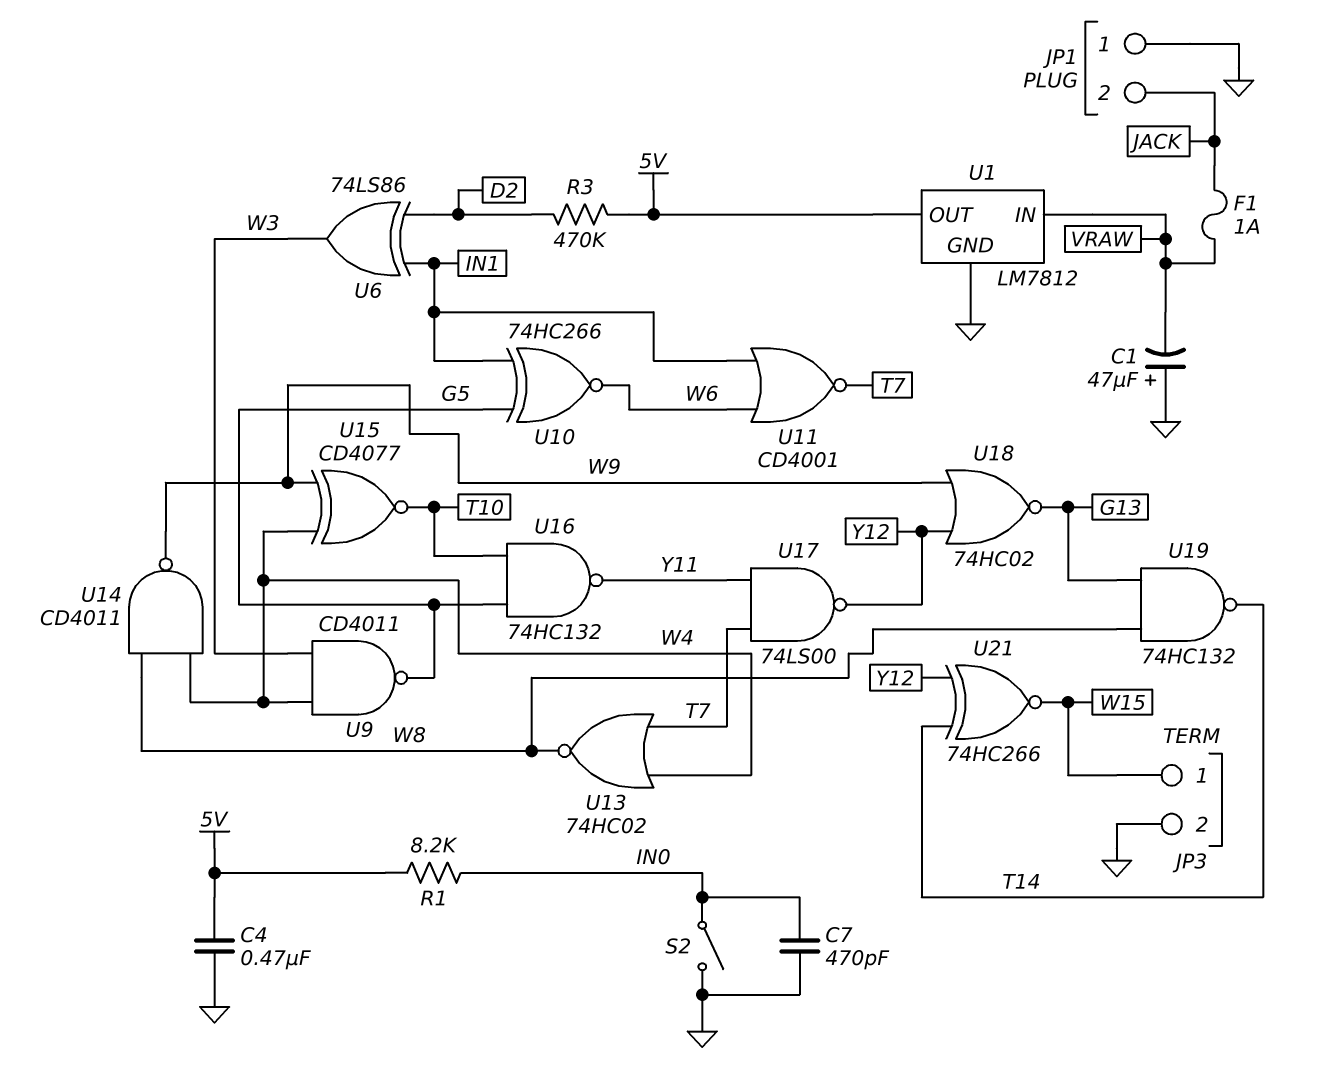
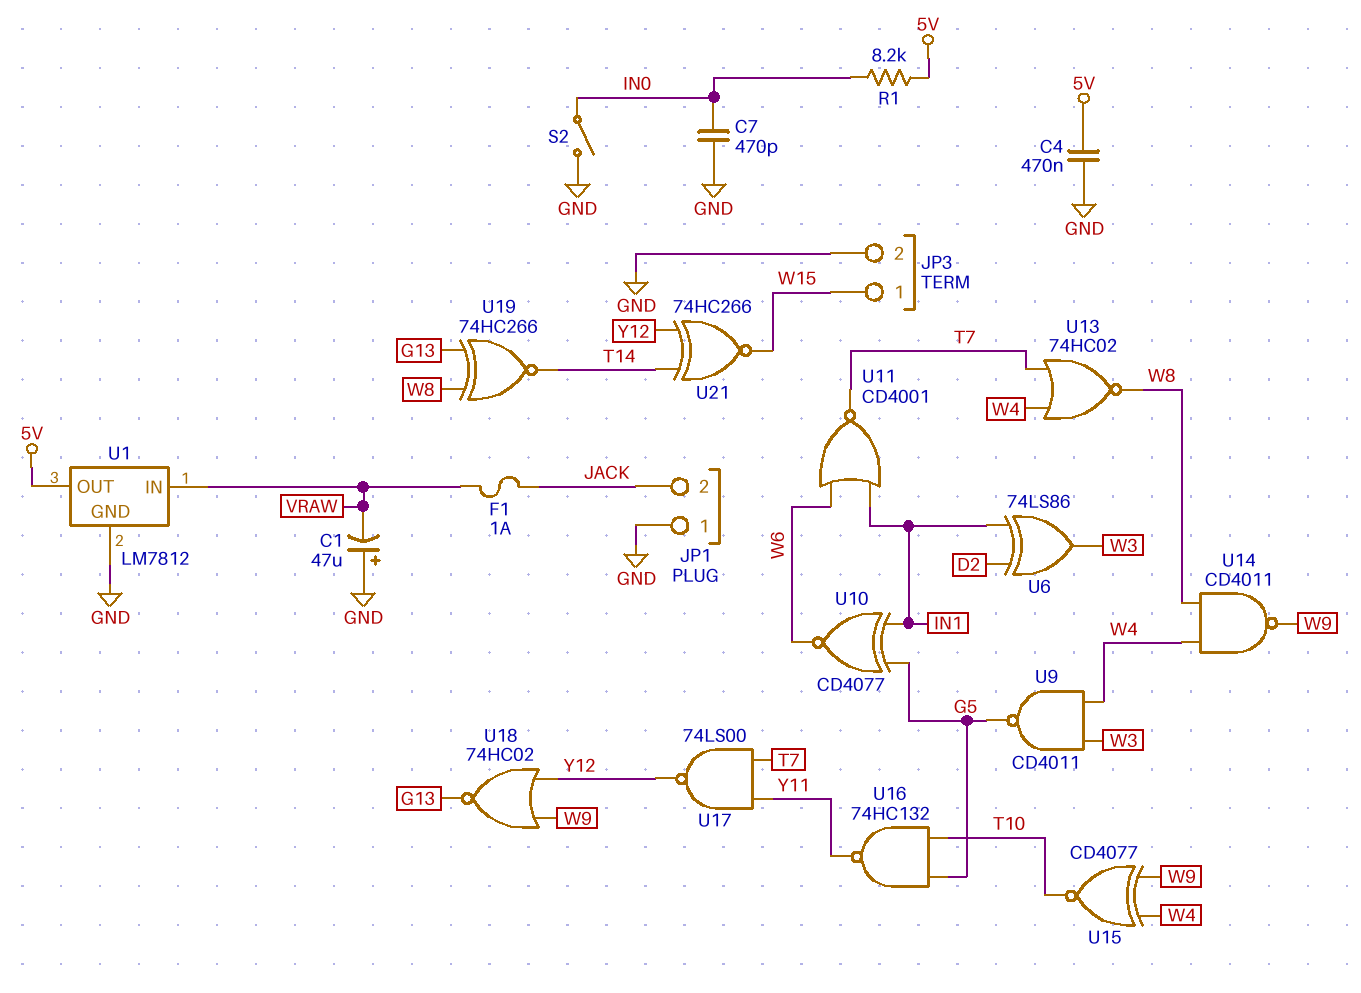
R3: 470k (5V, D2) -> none
U10: XNOR 74HC266 (in G5, in IN1, out W6) -> XNOR CD4077 (in G5, in IN1, out W6)
U19: NAND 74HC132 (in G13, in W8, out T14) -> XNOR 74HC266 (in G13, in W8, out T14)

